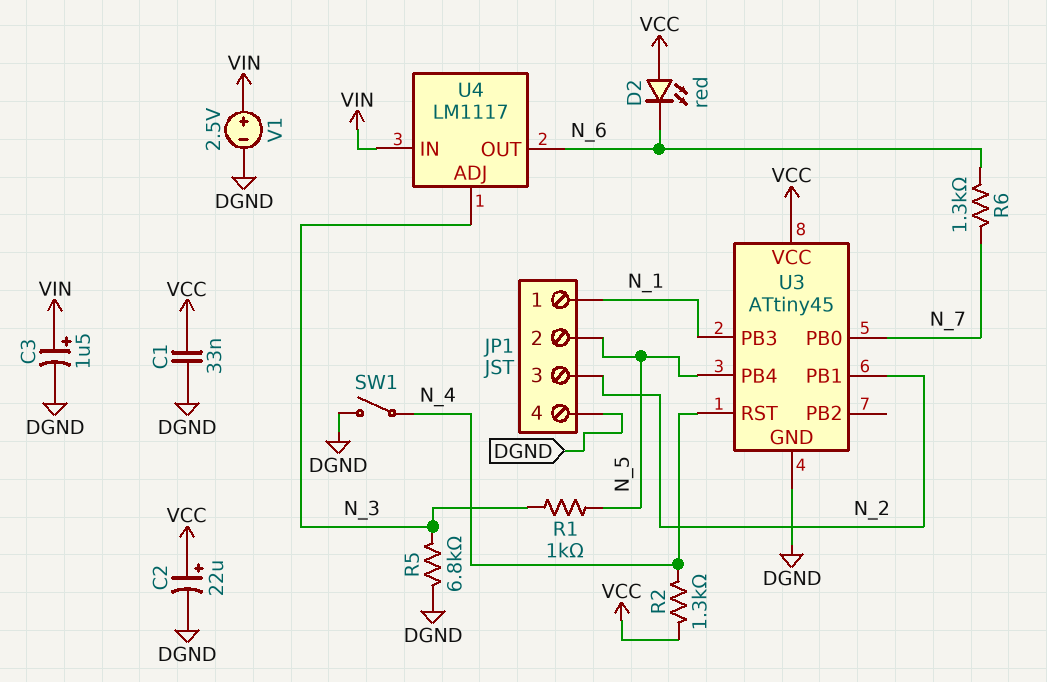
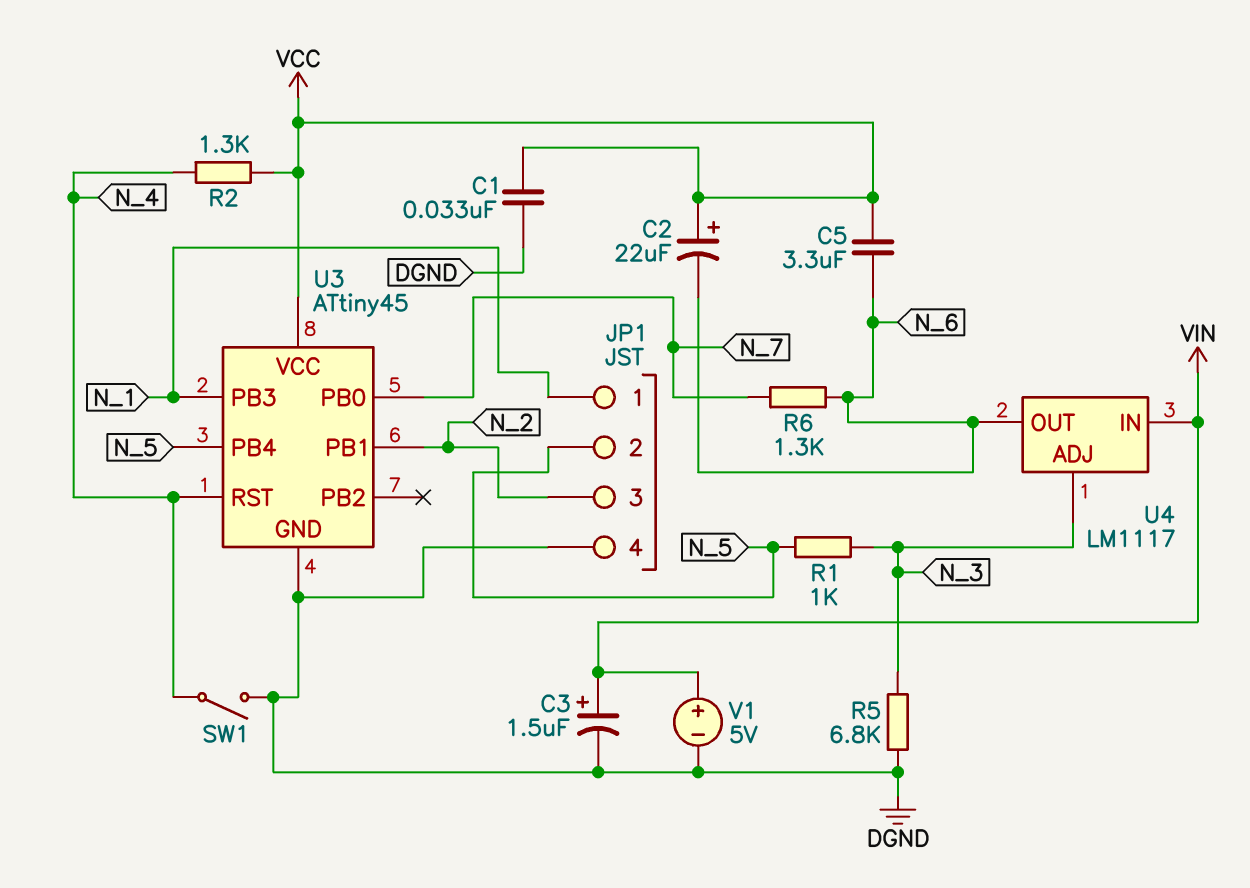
C2: 22uF (plus VCC, minus DGND) -> 22uF (plus VCC, minus N_6)
C5: none -> 3.3uF (N_6, VCC)
D2: LED red (A VCC, K N_6) -> none
V1: 2.5V (plus VIN, minus DGND) -> 5V (plus VIN, minus DGND)

